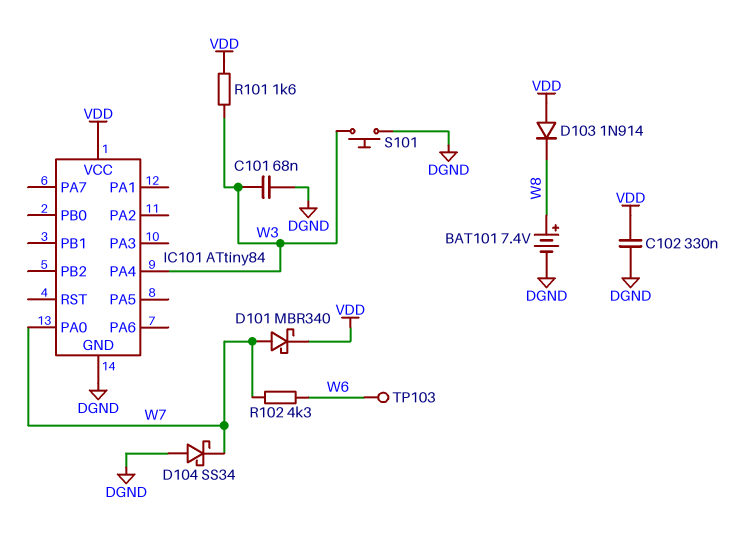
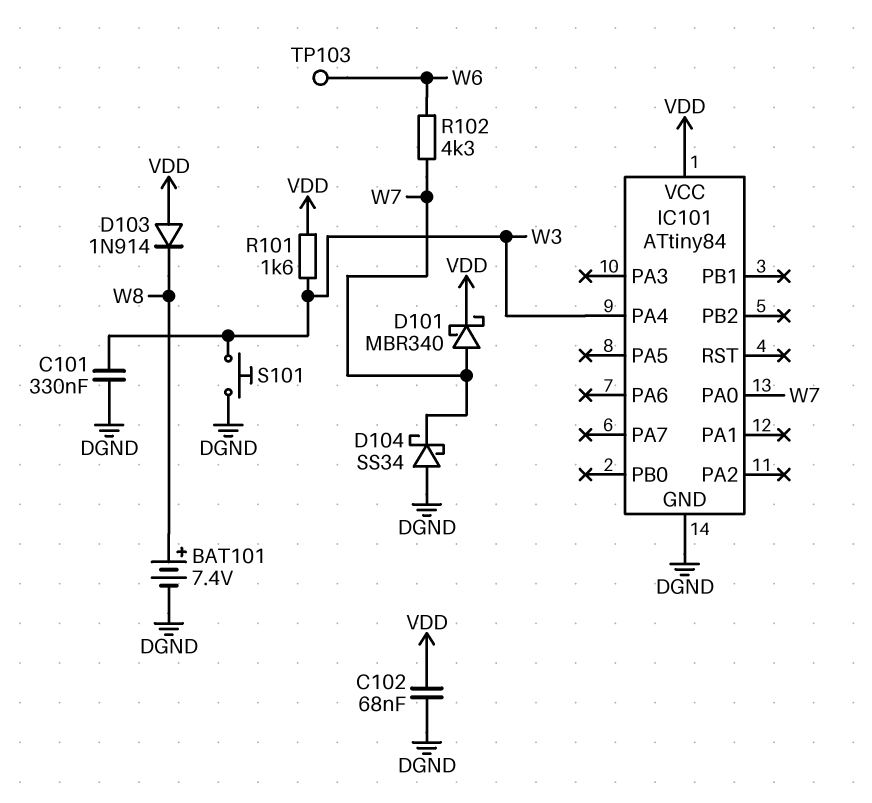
C101: 68nF (DGND, W3) -> 330nF (DGND, W3)
C102: 330nF (DGND, VDD) -> 68nF (DGND, VDD)

